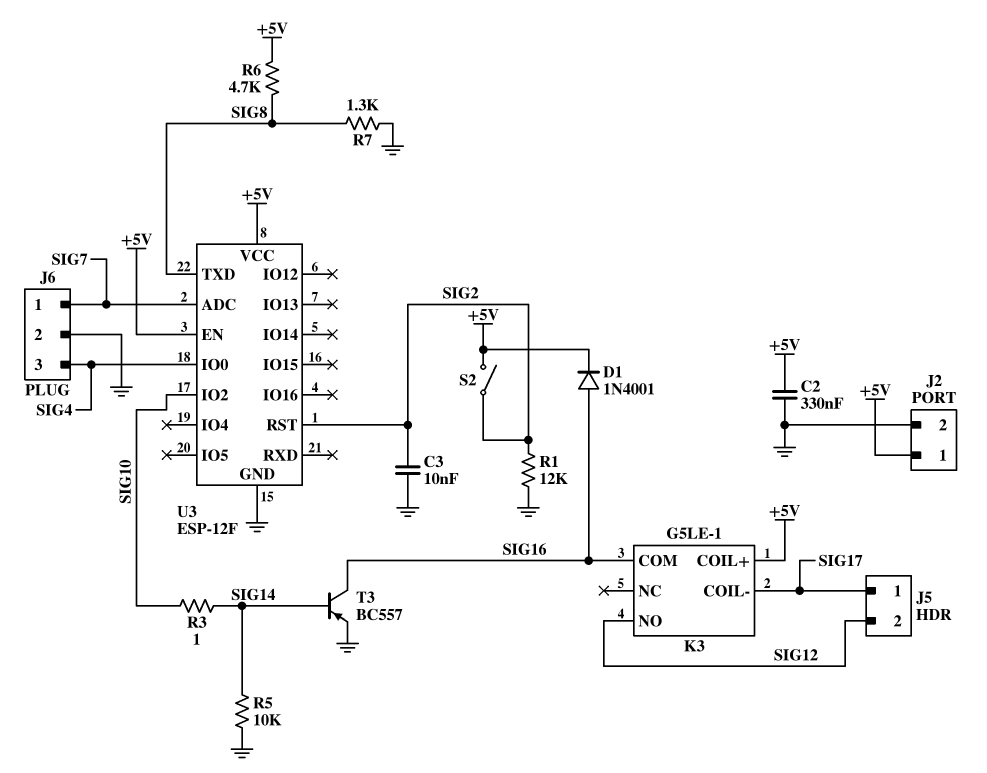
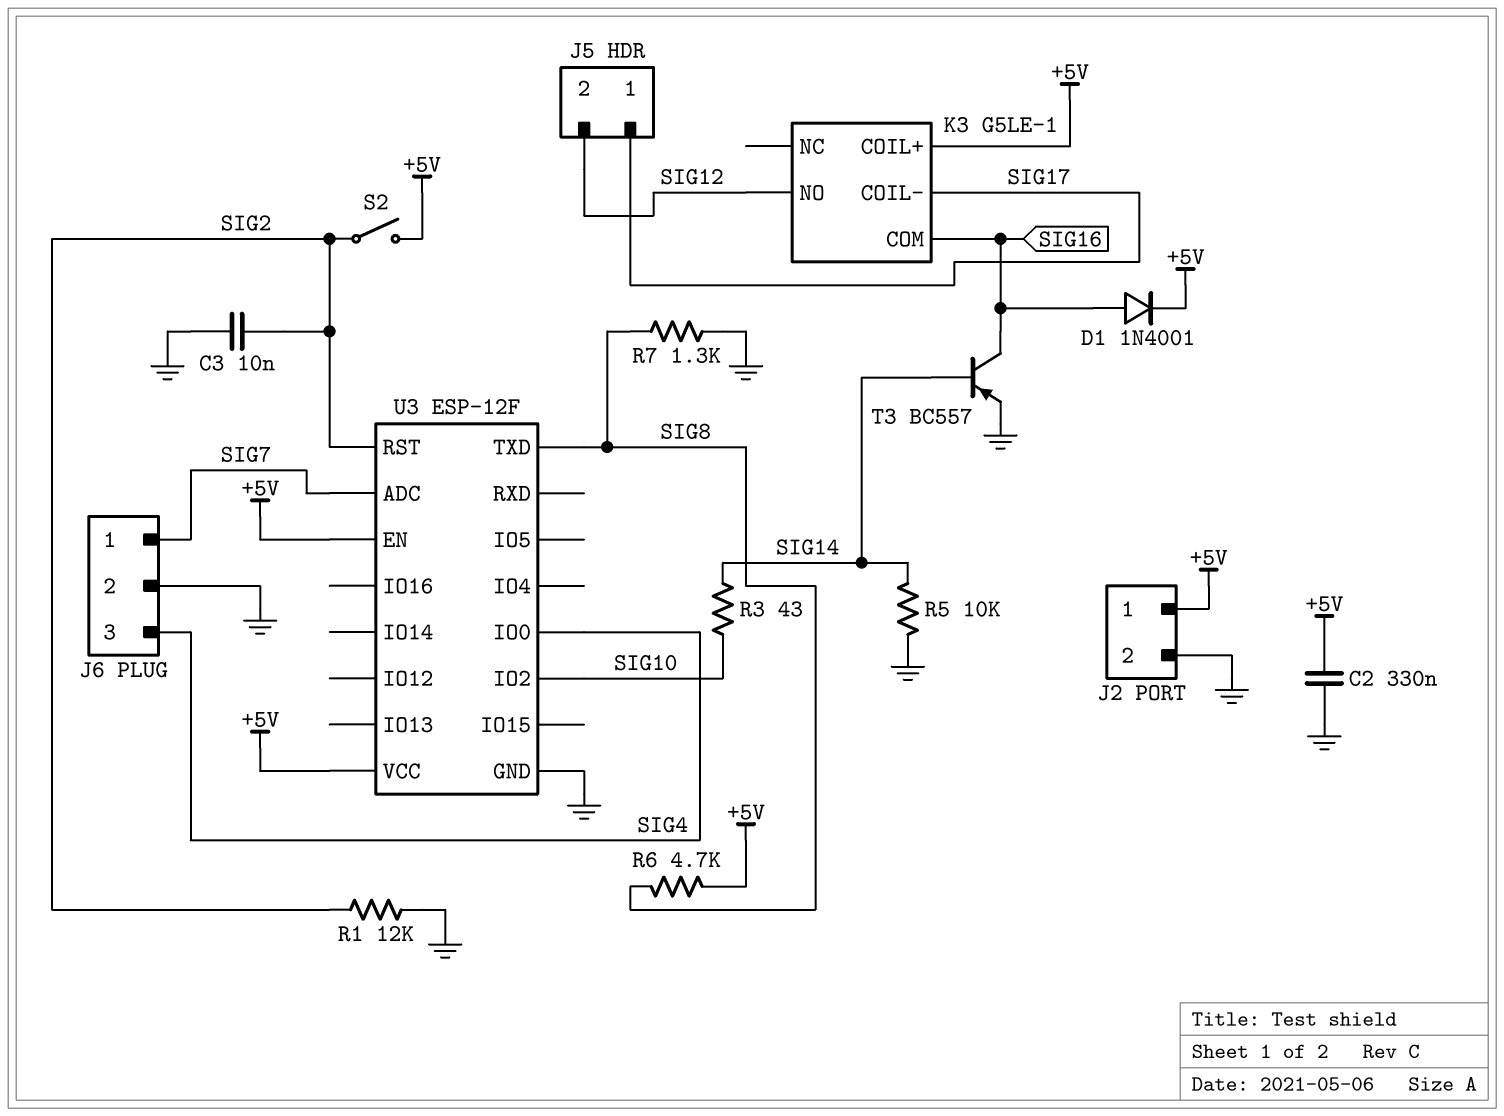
R3: 1 (SIG10, SIG14) -> 43 (SIG10, SIG14)

